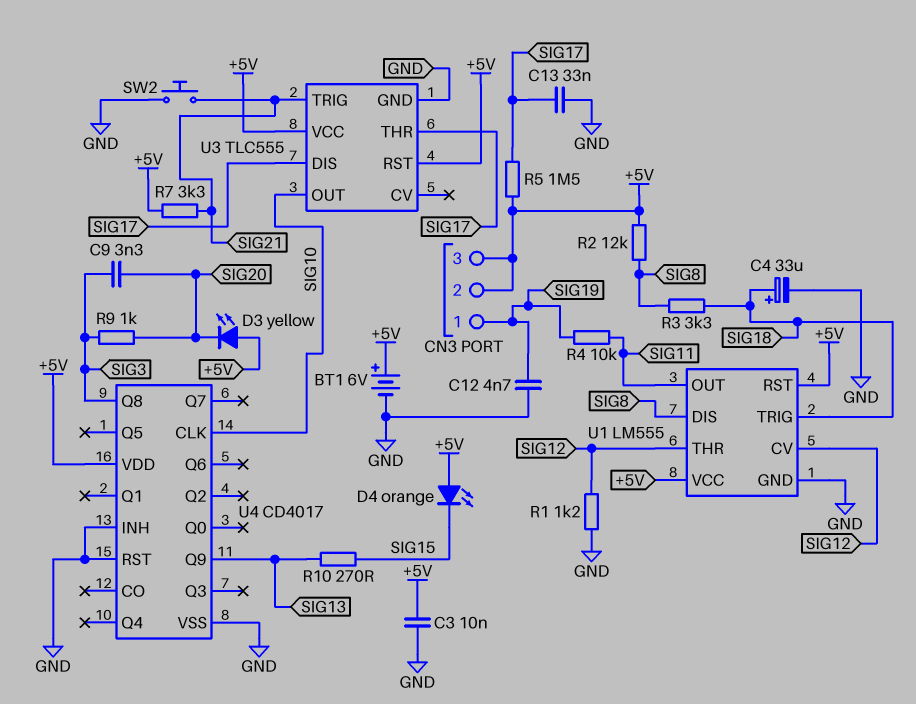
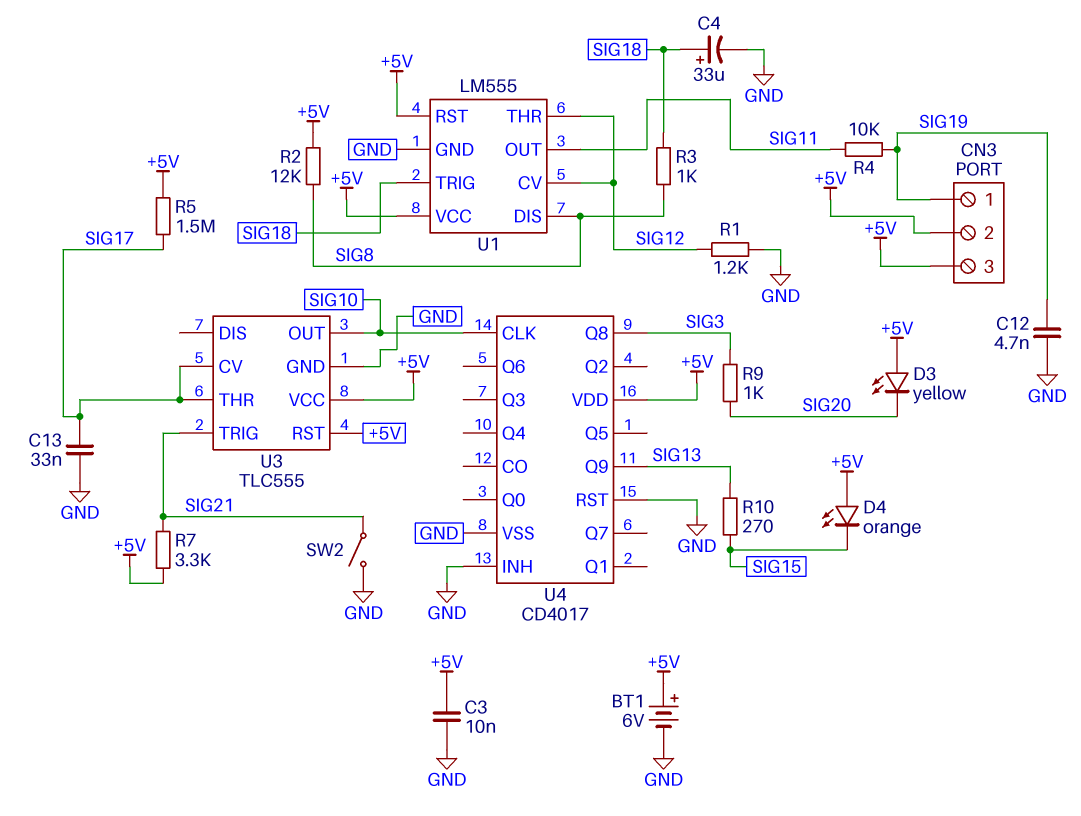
C9: 3.3nF (SIG3, SIG20) -> none
R3: 3.3k (SIG8, SIG18) -> 1k (SIG8, SIG18)
SW2: button (GND, SIG21) -> switch (GND, SIG21)
U3 pin CV: none -> SIG17
U3 pin DIS: SIG17 -> none

